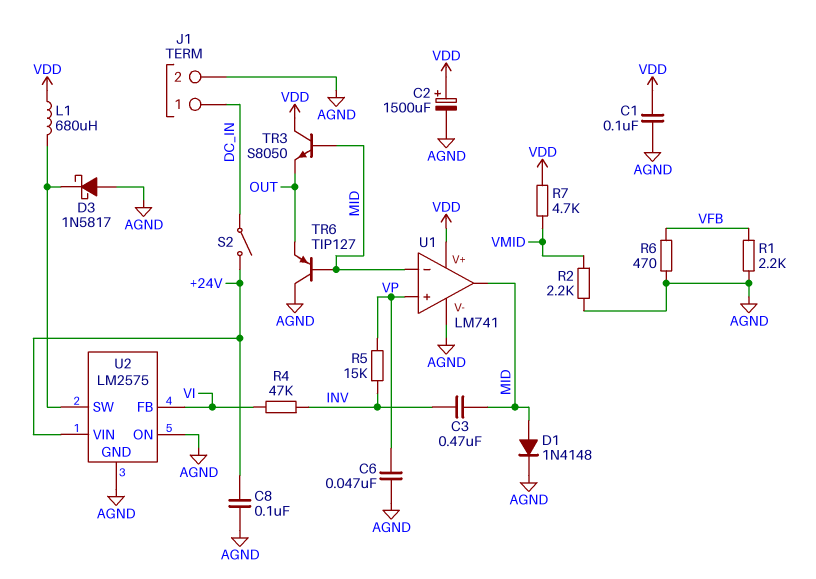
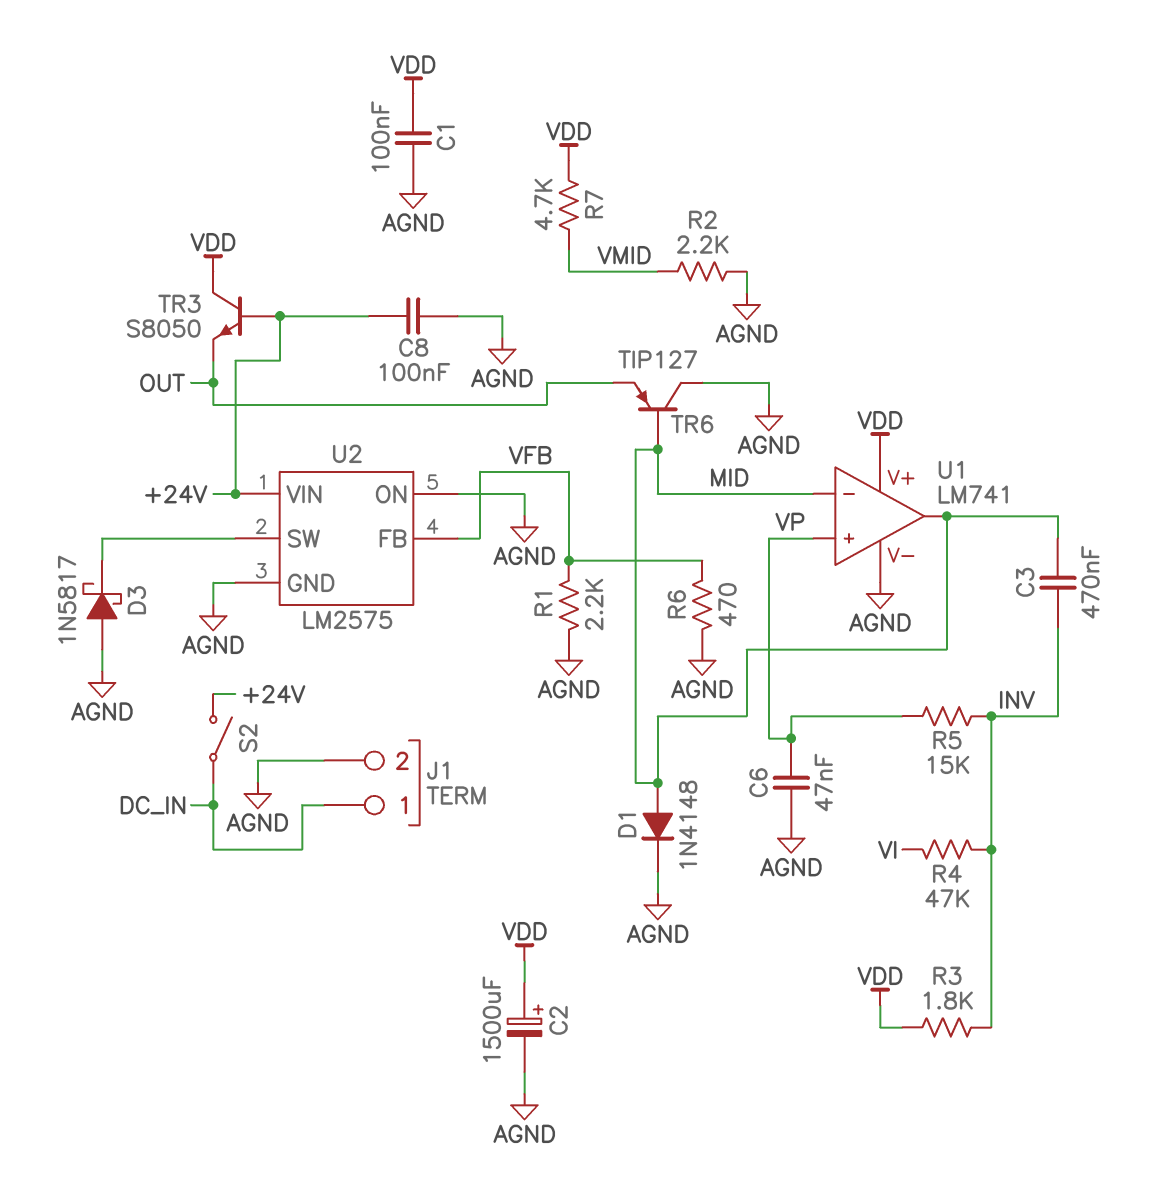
L1: 680uH (U2/SW, VDD) -> none
R3: none -> 1.8k (INV, VDD)
TR3: NPN S8050 (B MID, C VDD, E OUT) -> NPN S8050 (B +24V, C VDD, E OUT)
U2 pin FB: VI -> VFB

